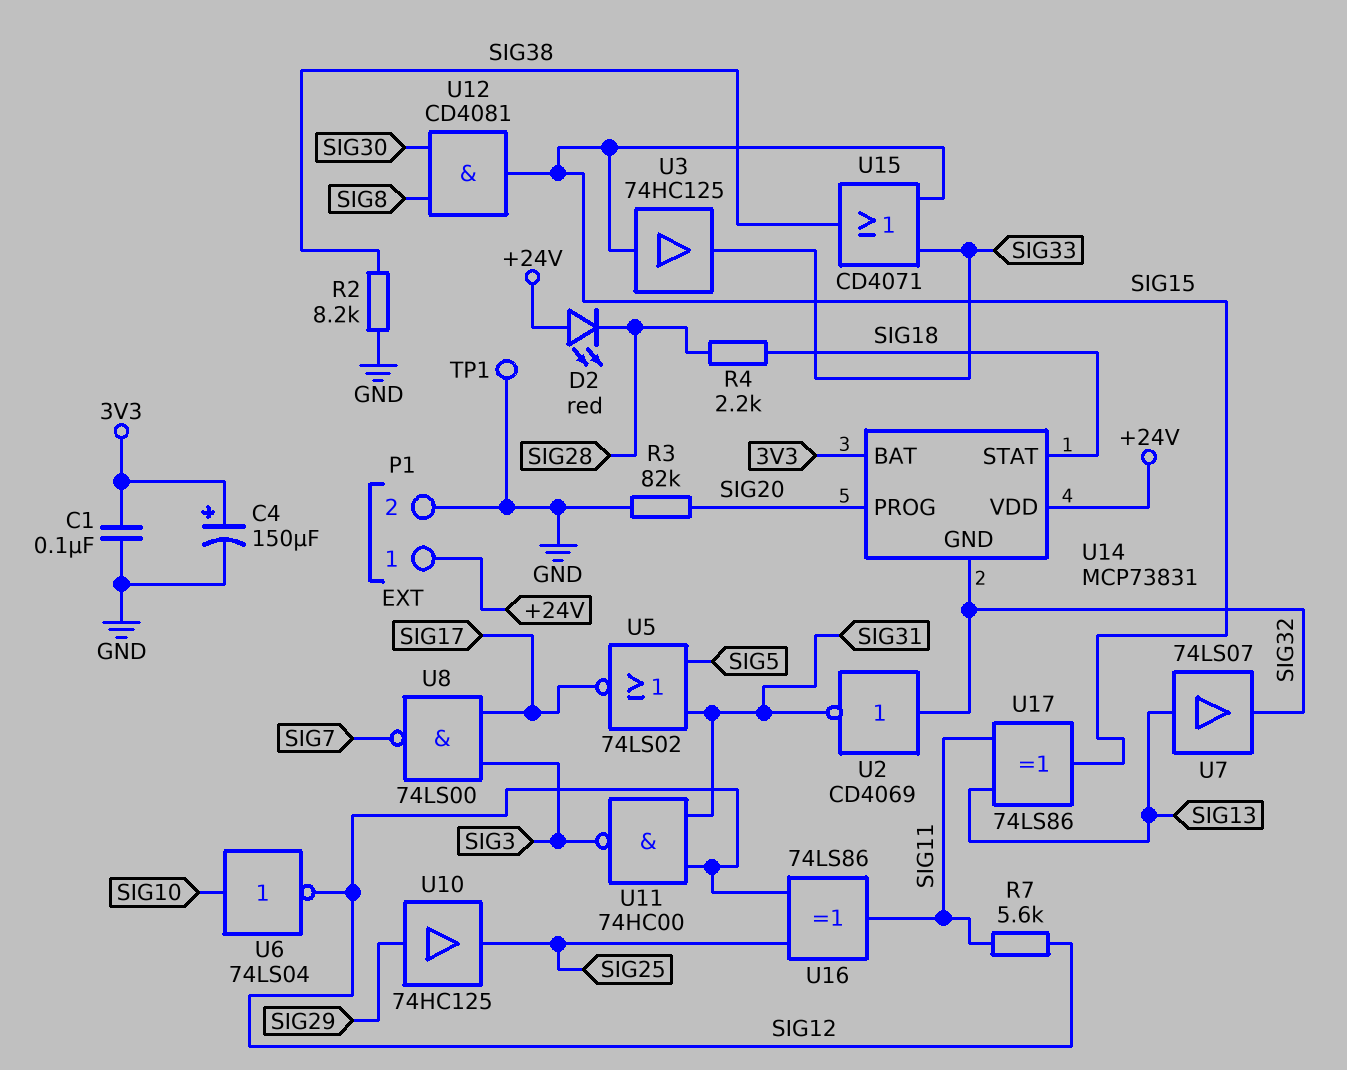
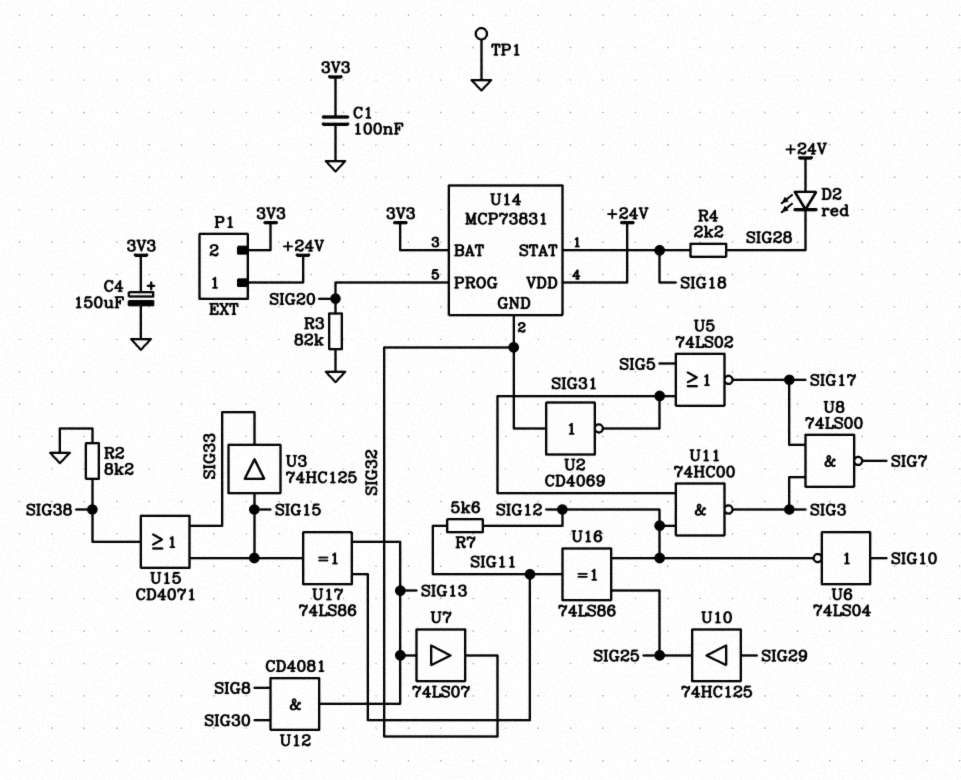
P1 pin 2: GND -> 3V3
U12: AND CD4081 (in SIG8, in SIG30, out SIG15) -> AND CD4081 (in SIG8, in SIG30, out SIG13)

